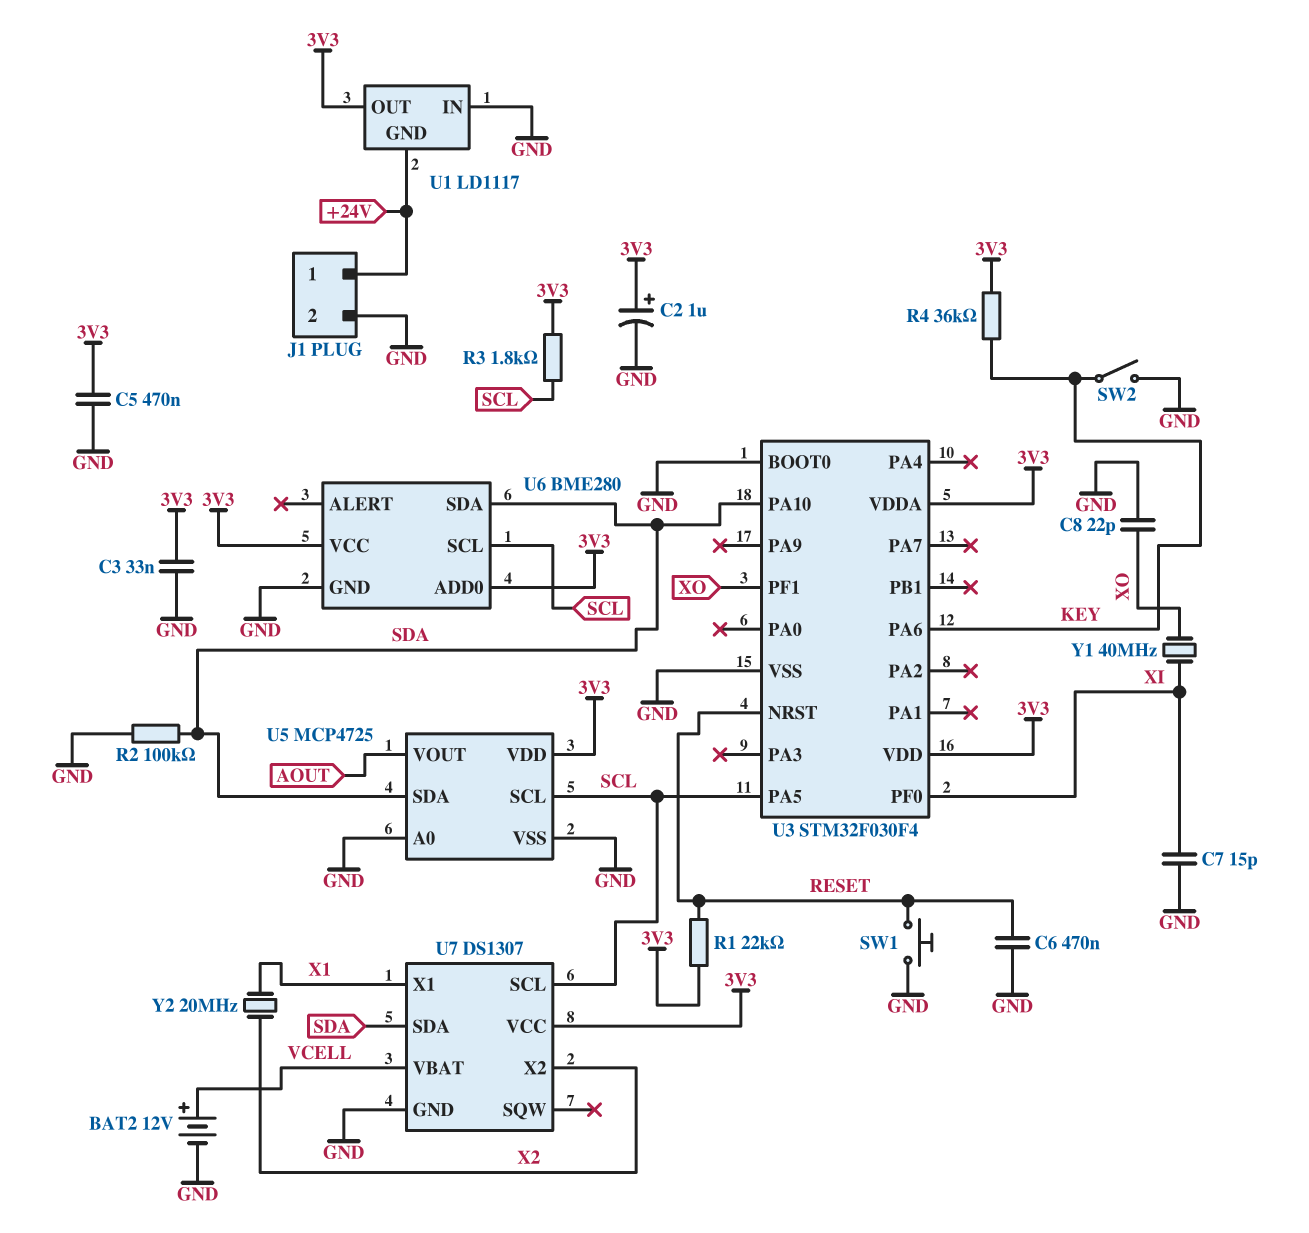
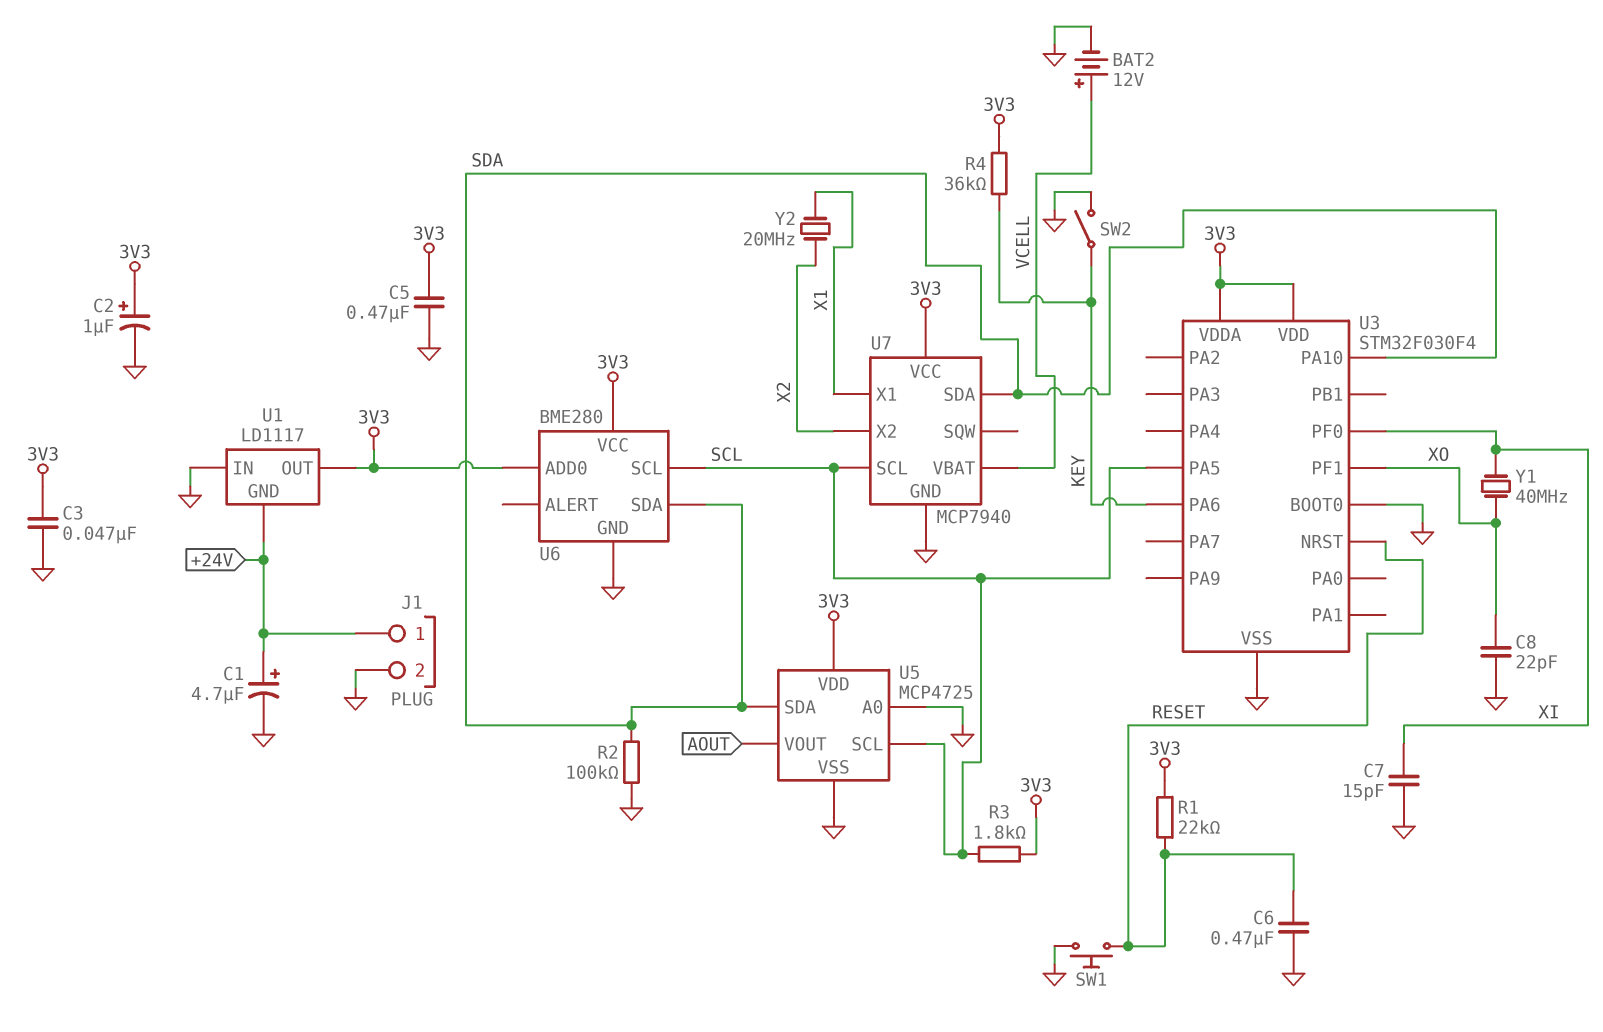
C1: none -> 4.7uF (plus +24V, minus GND)
C3: 33nF (3V3, GND) -> 47nF (3V3, GND)
U7: DS1307 -> MCP7940

